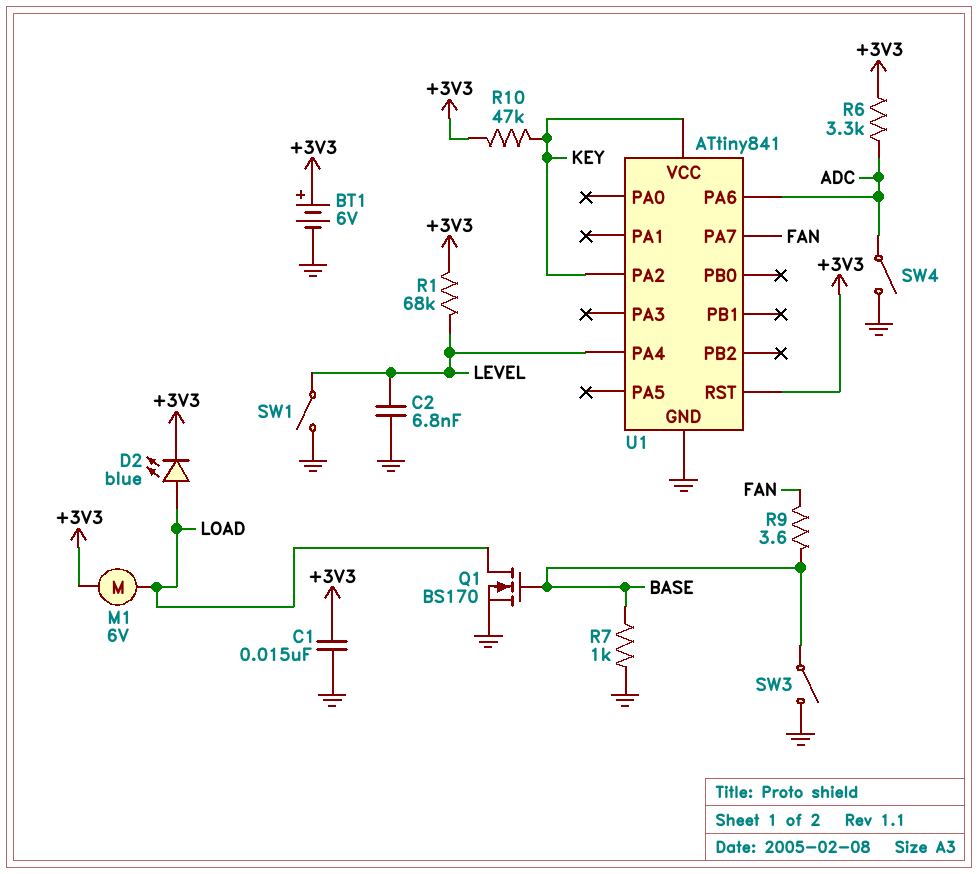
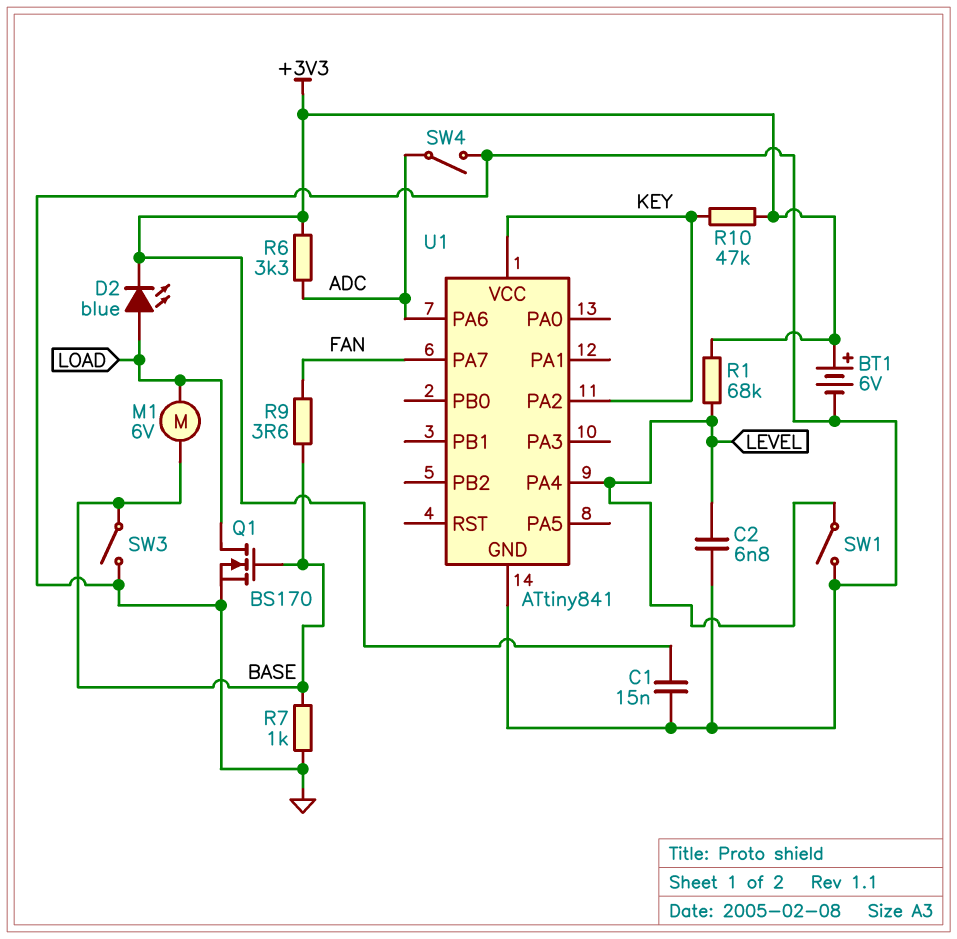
M1: motor 6V (+3V3, LOAD) -> motor 6V (BASE, LOAD)
U1 pin RST: +3V3 -> none

